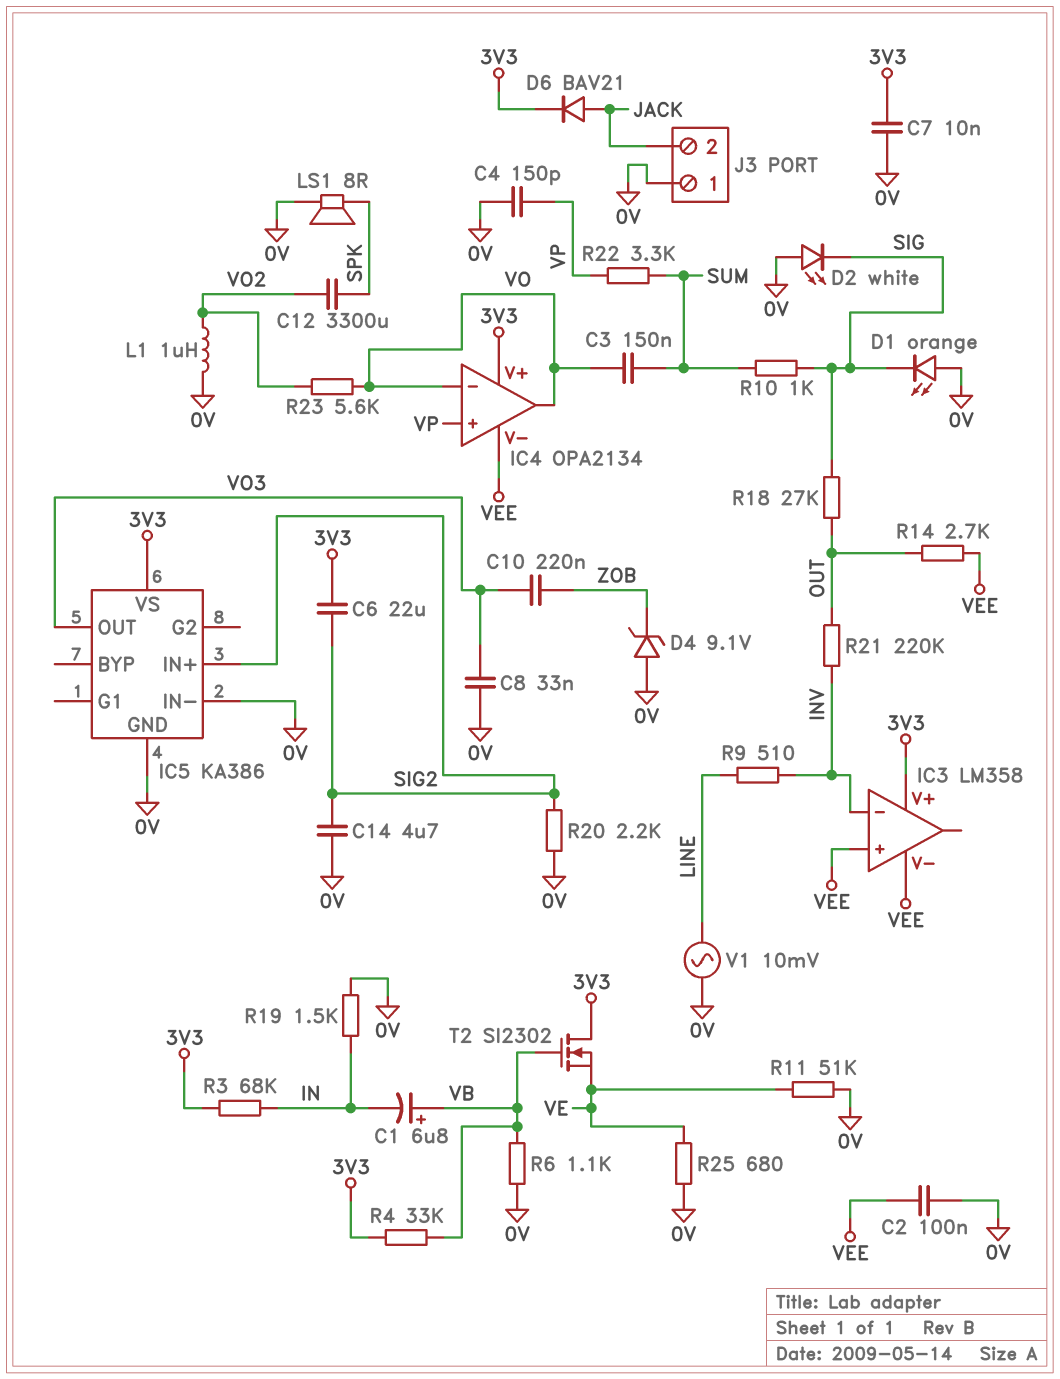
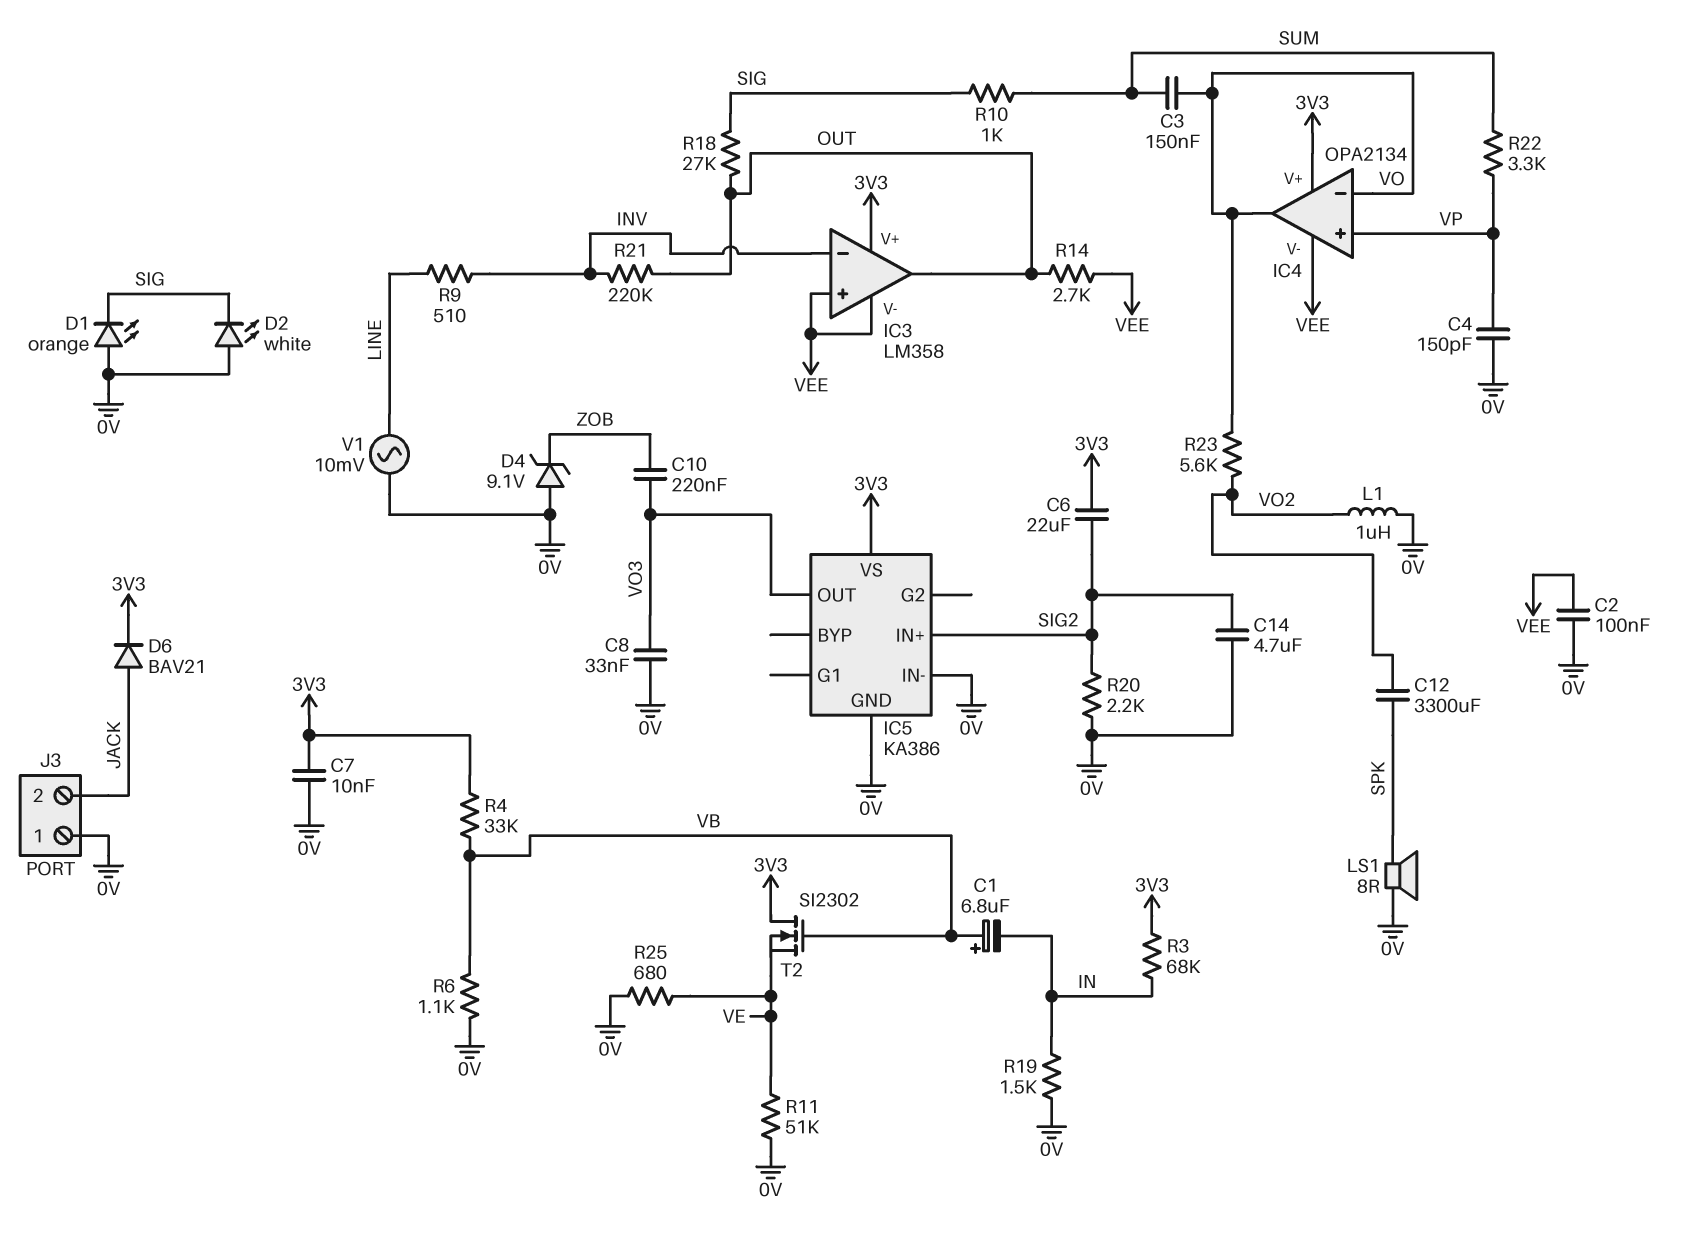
IC3 pin out: none -> OUT

